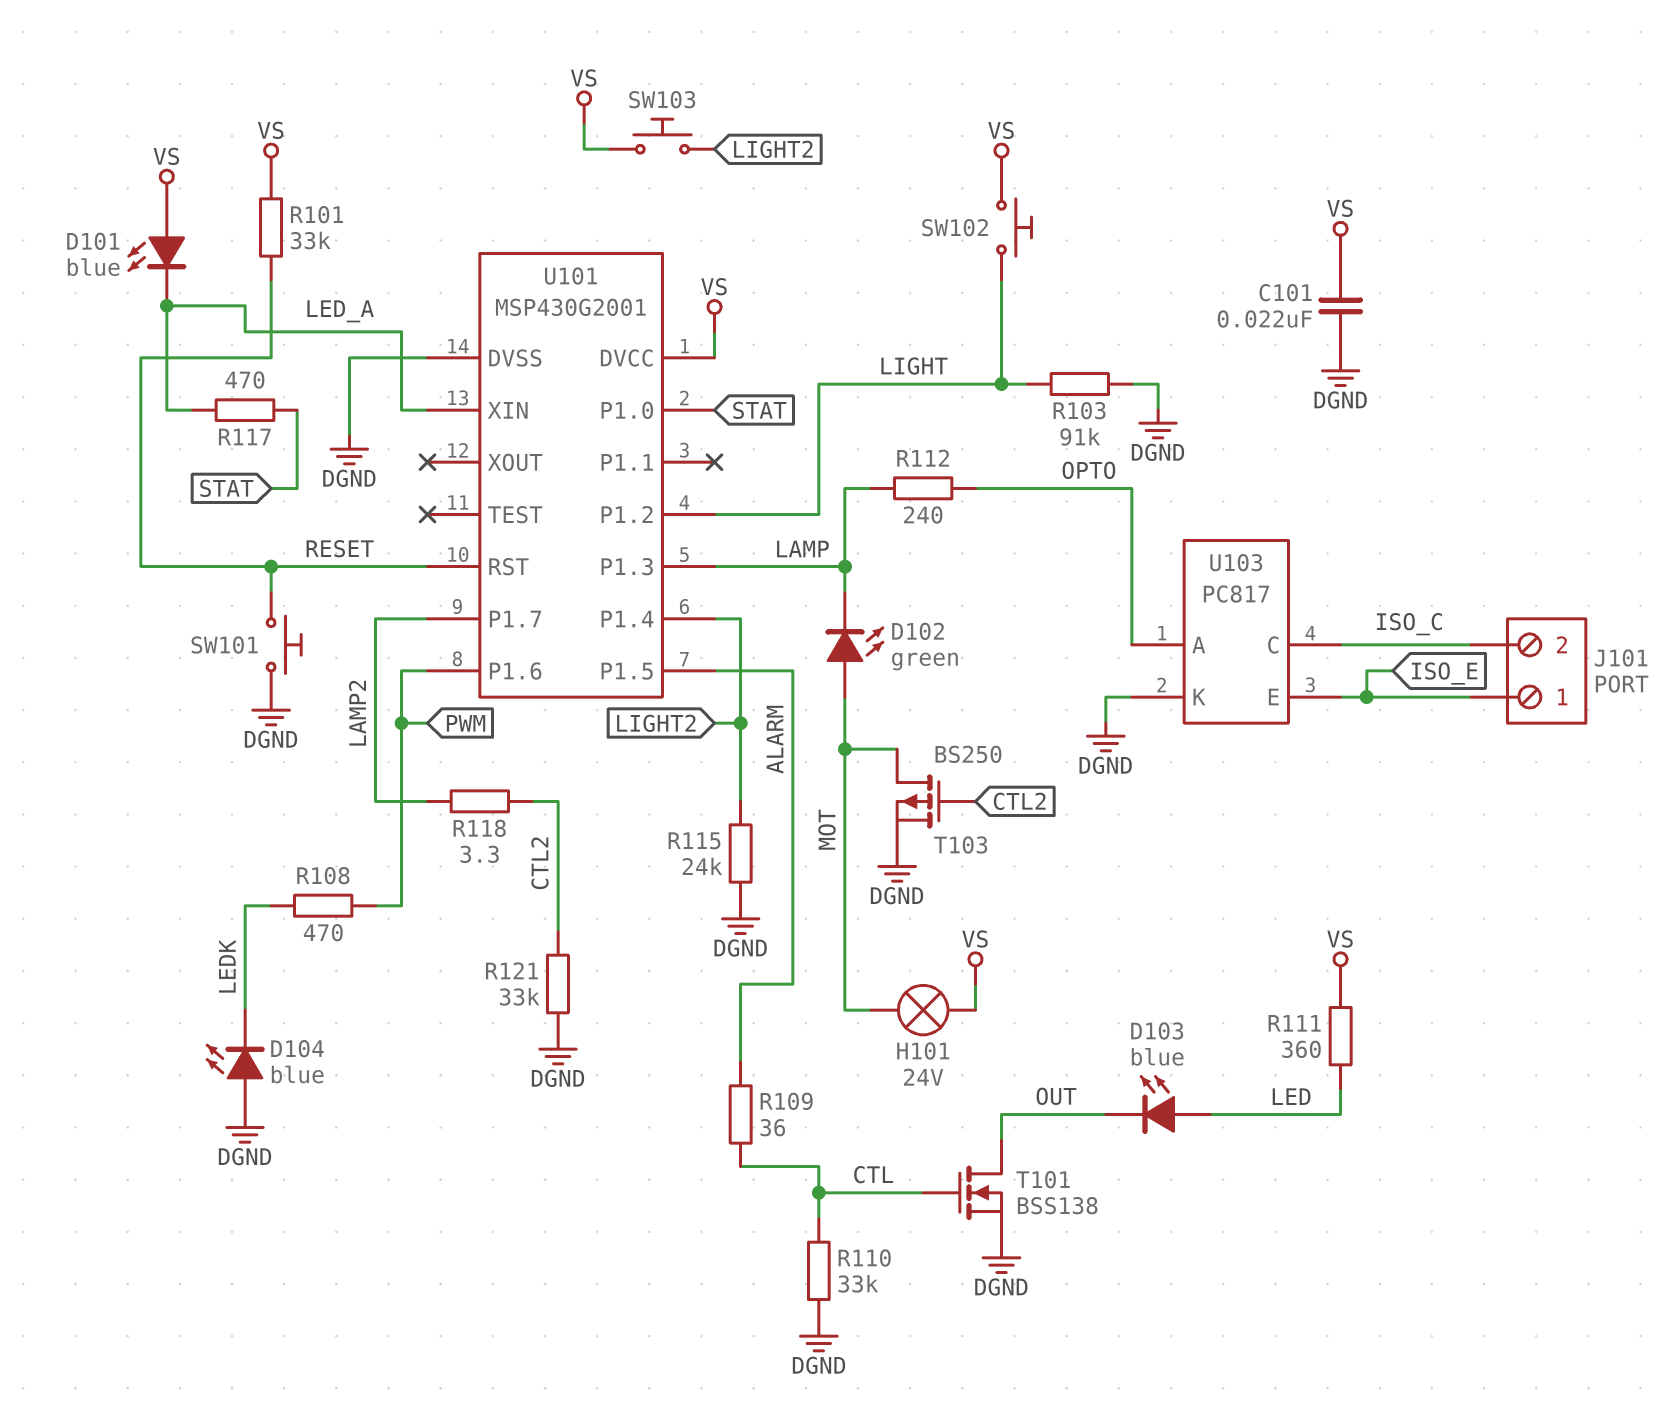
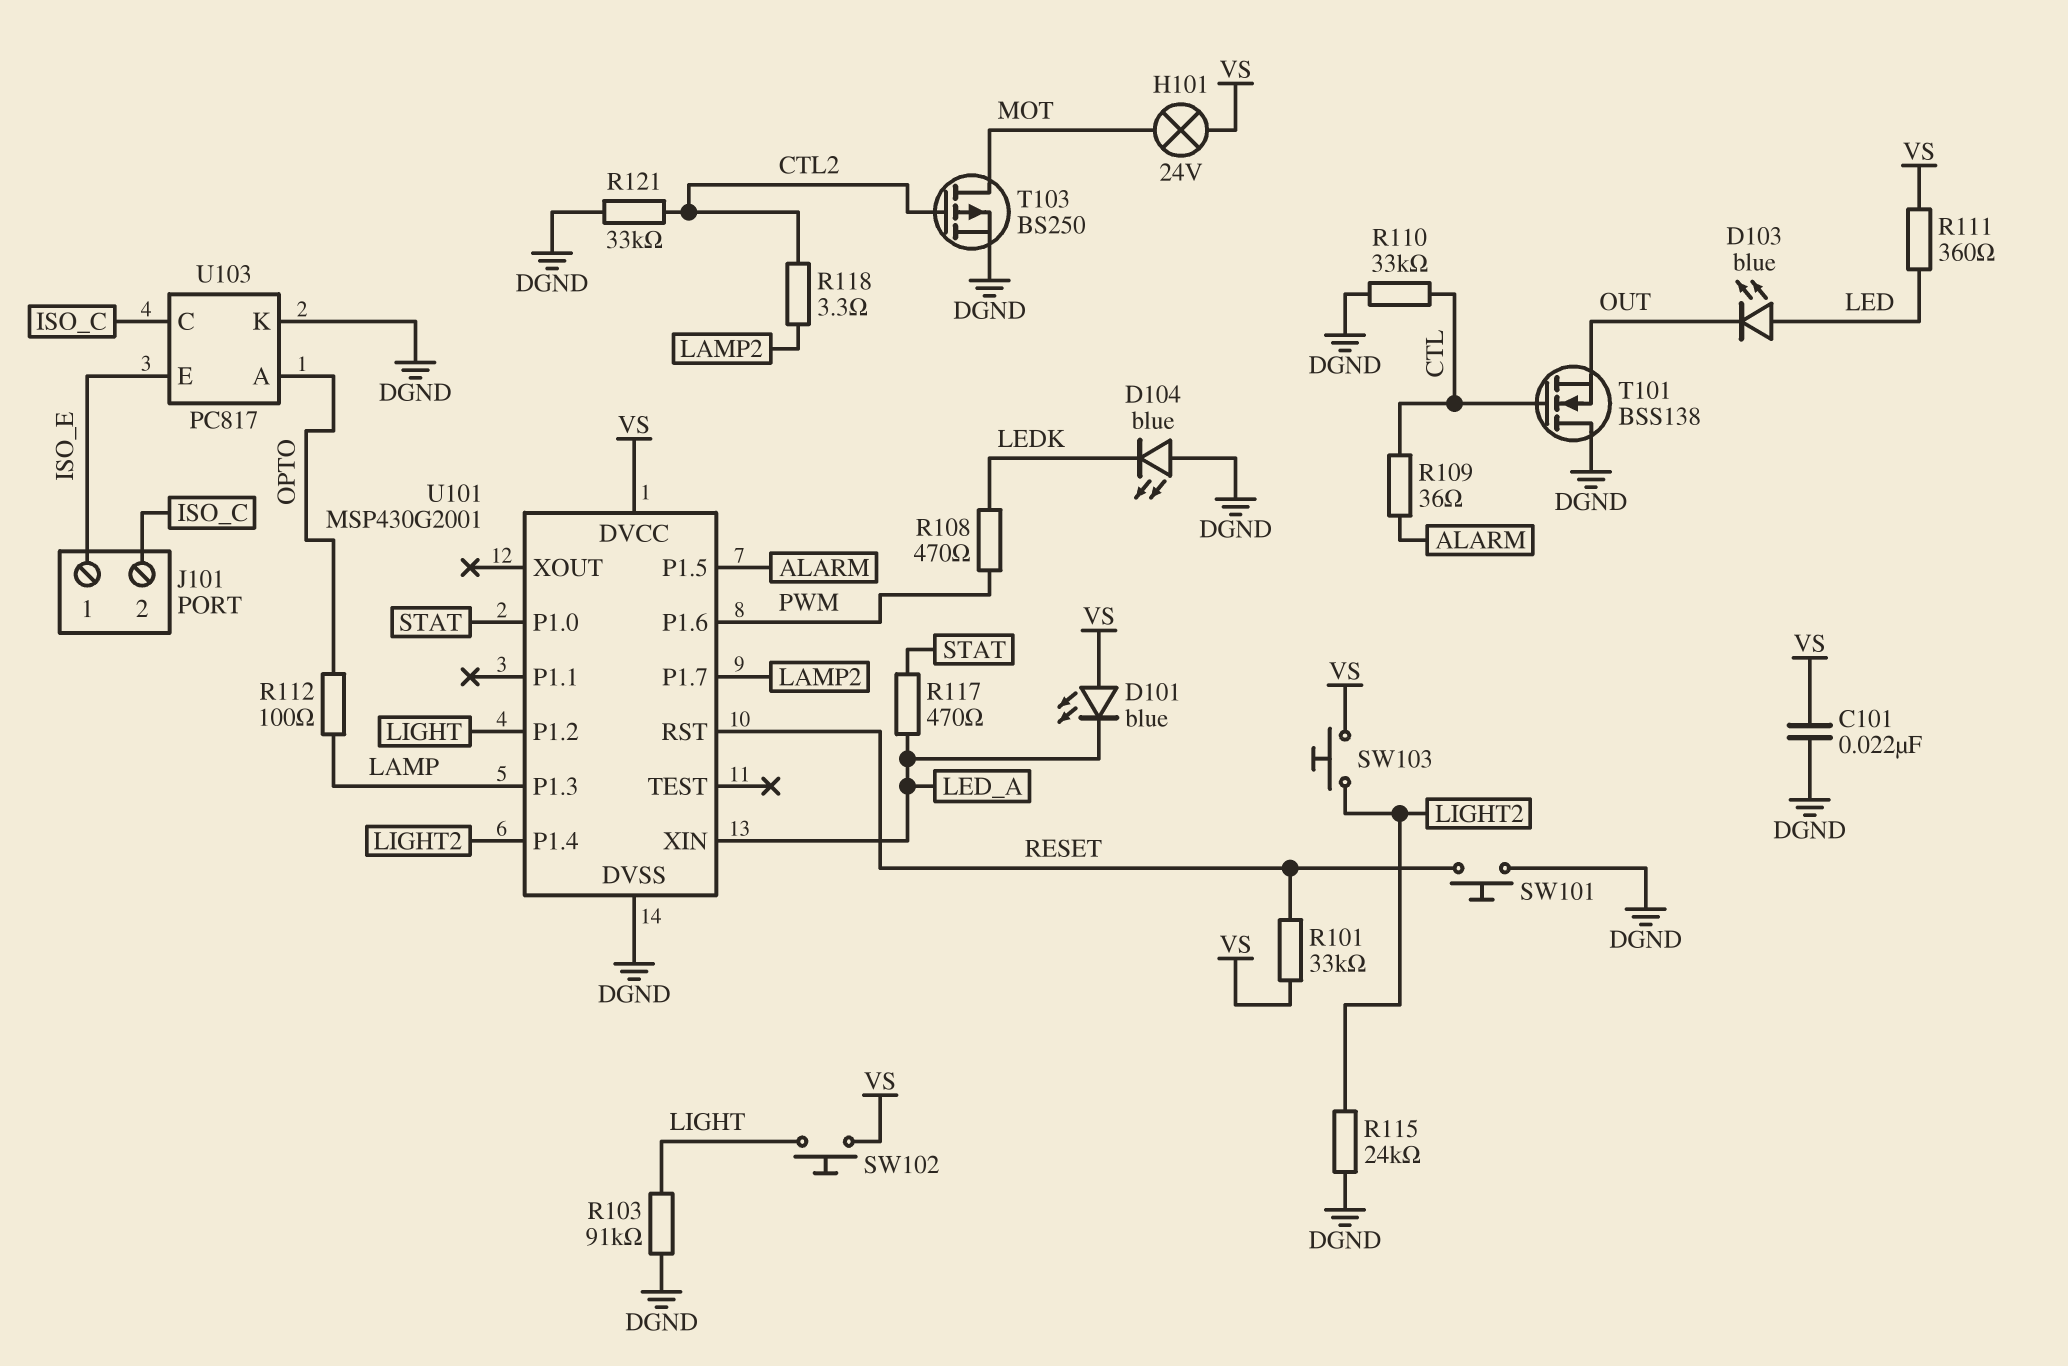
D102: LED green (A MOT, K LAMP) -> none
R112: 240 (LAMP, OPTO) -> 100 (LAMP, OPTO)
T101: NMOS BSS138 (G CTL, D OUT, S DGND) -> NMOS BSS138 (G CTL, D DGND, S OUT)

